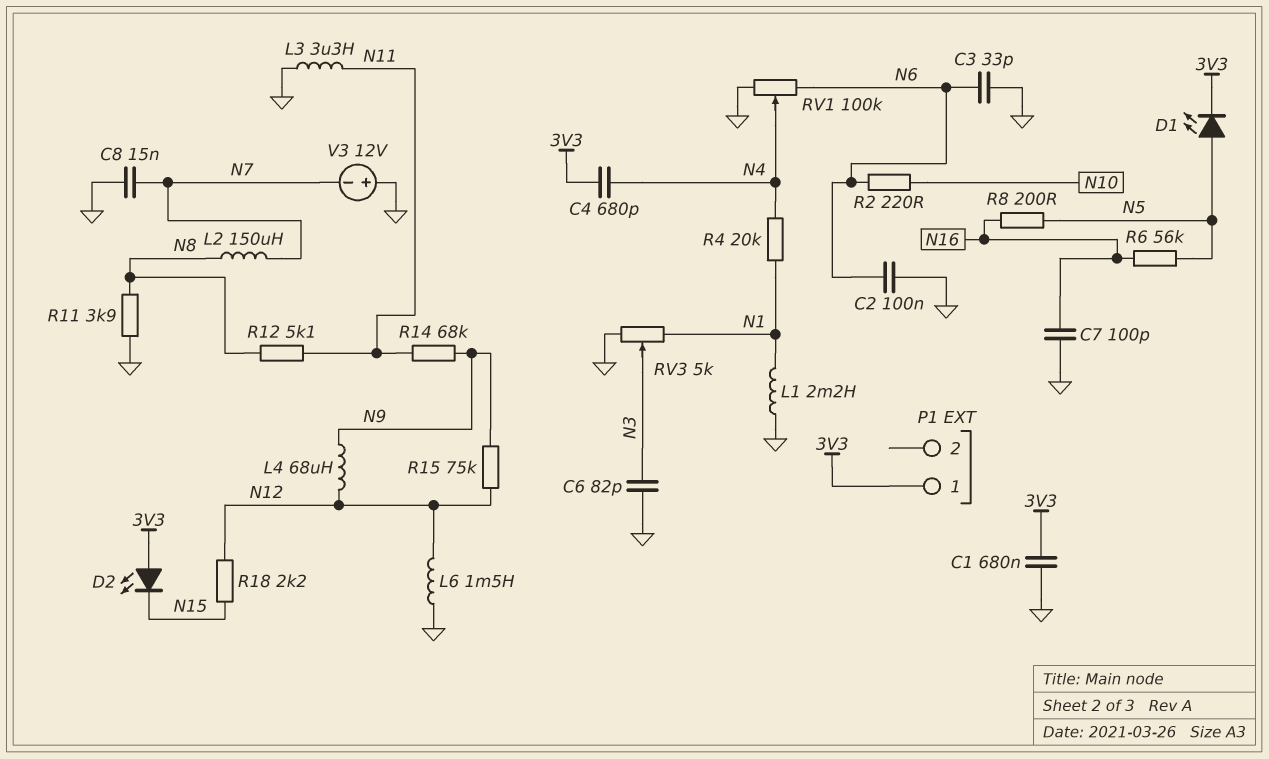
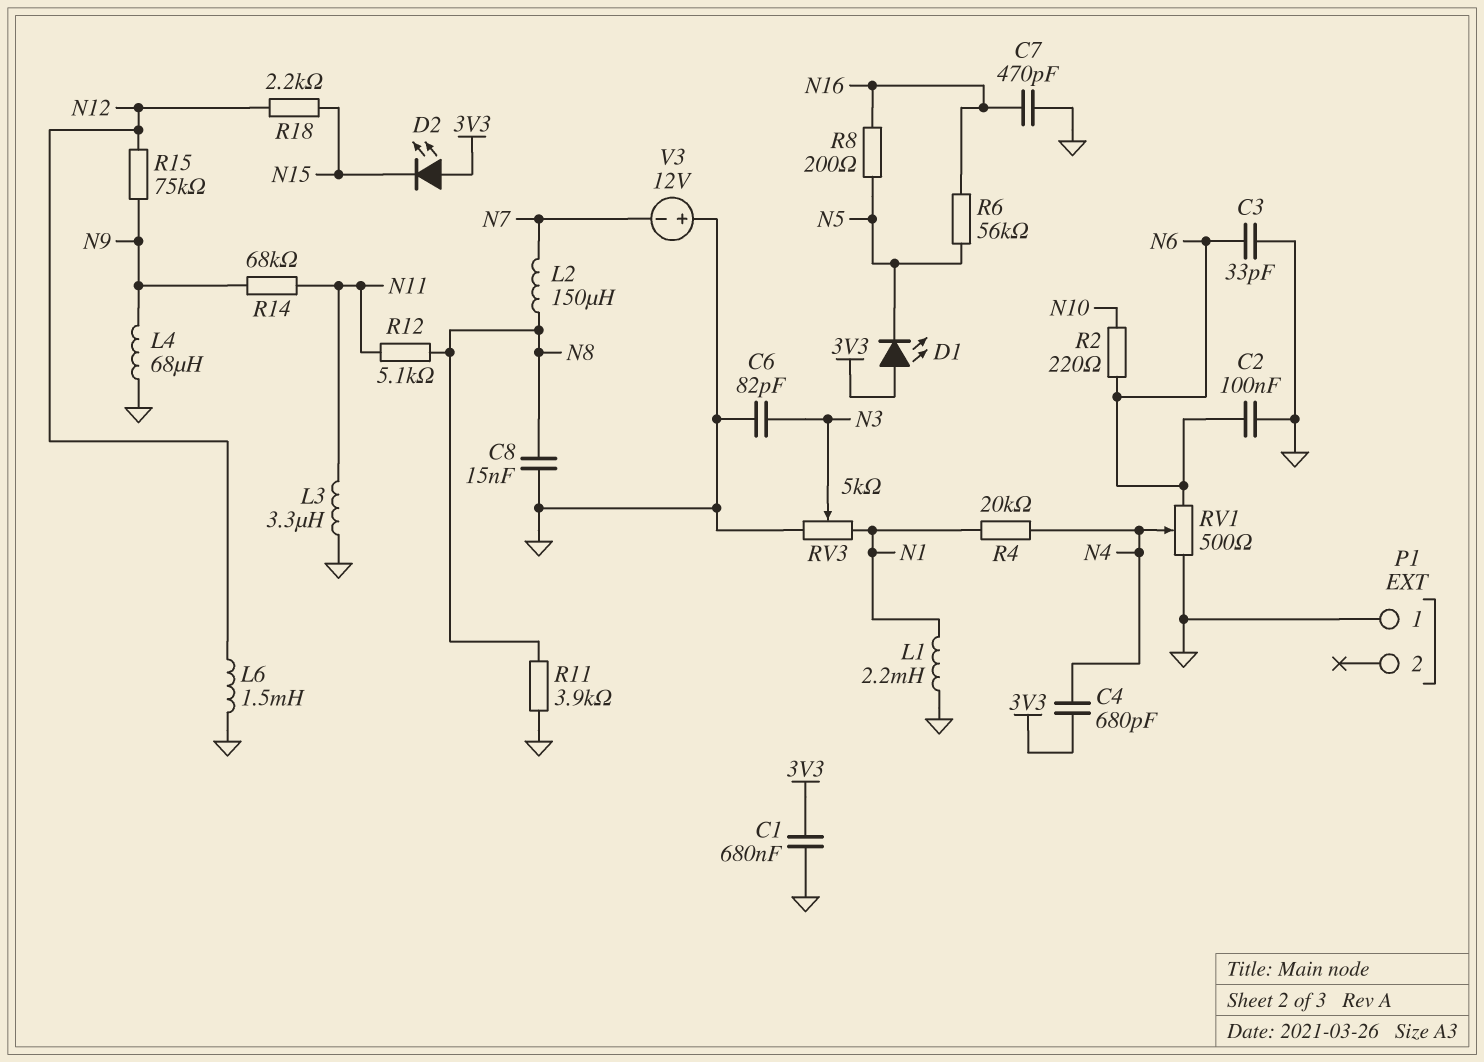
C7: 100pF (GND, N16) -> 470pF (GND, N16)
C8: 15nF (GND, N7) -> 15nF (GND, N8)
D1: LED (A N5, K 3V3) -> LED (A 3V3, K N5)
L4: 68uH (N9, N12) -> 68uH (GND, N9)
P1 pin 1: 3V3 -> GND
RV1: 100k (GND, N6, wiper N4) -> 500 (GND, N6, wiper N4)

